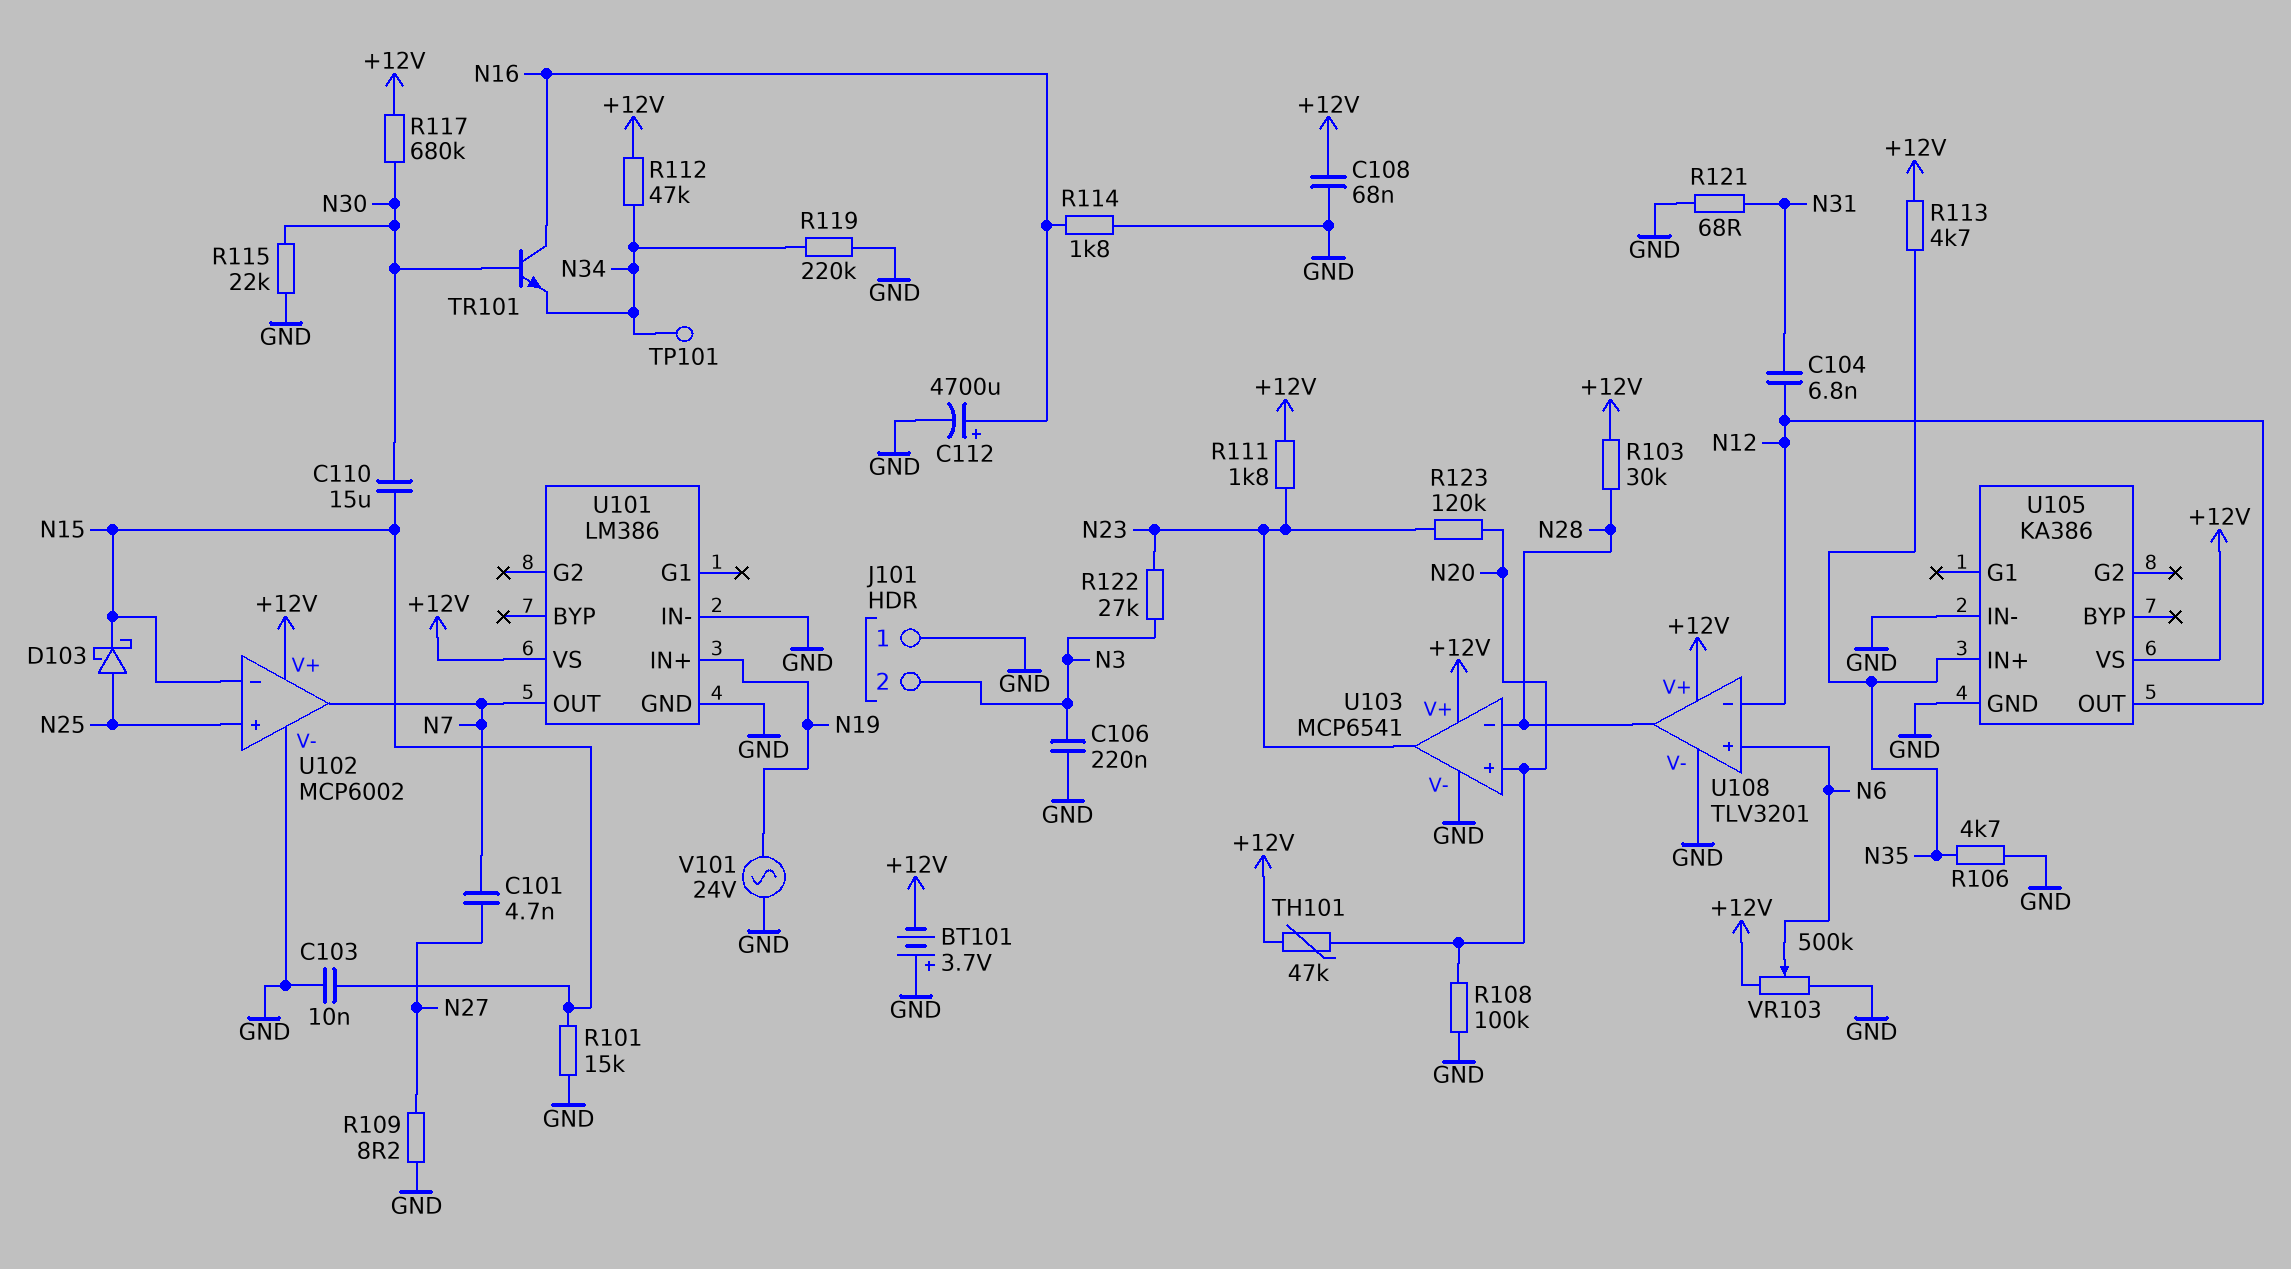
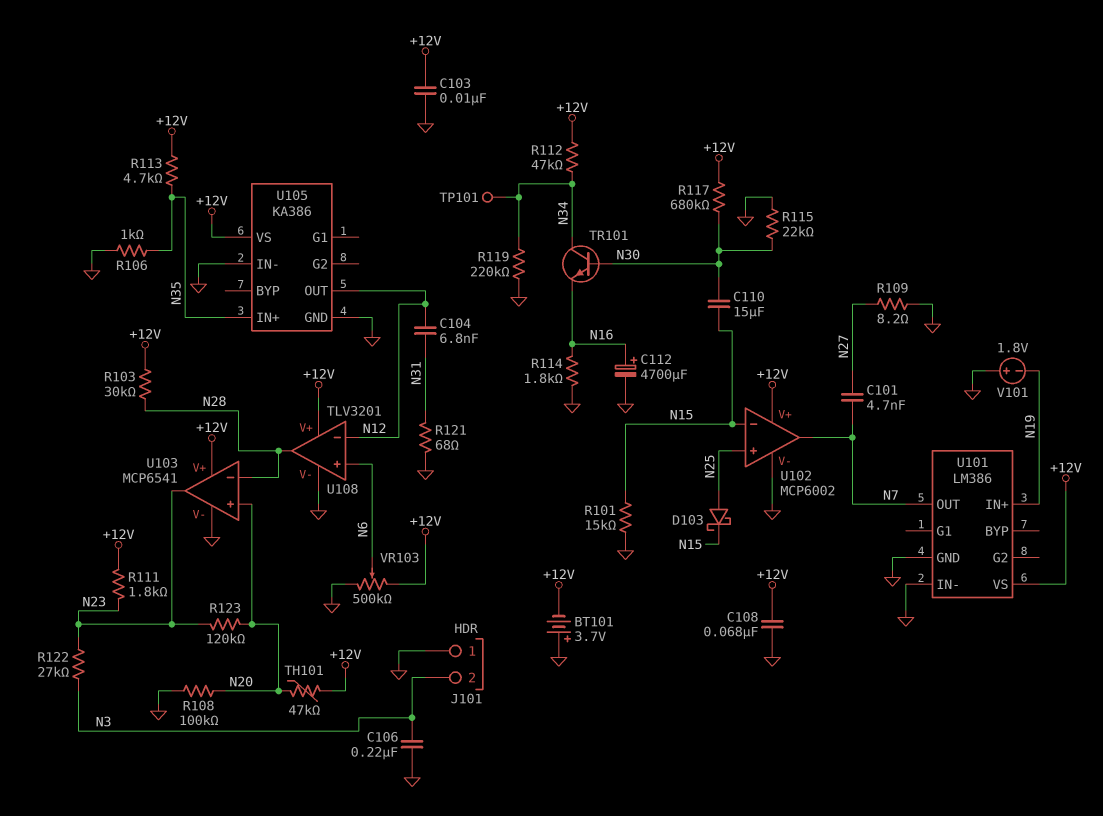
C103: 10nF (GND, N15) -> 10nF (+12V, GND)
R106: 4.7k (GND, N35) -> 1k (GND, N35)
TR101: NPN (B N30, C N16, E N34) -> NPN (B N30, C N34, E N16)
V101: AC 24V (GND, N19) -> 1.8V (plus GND, minus N19)

